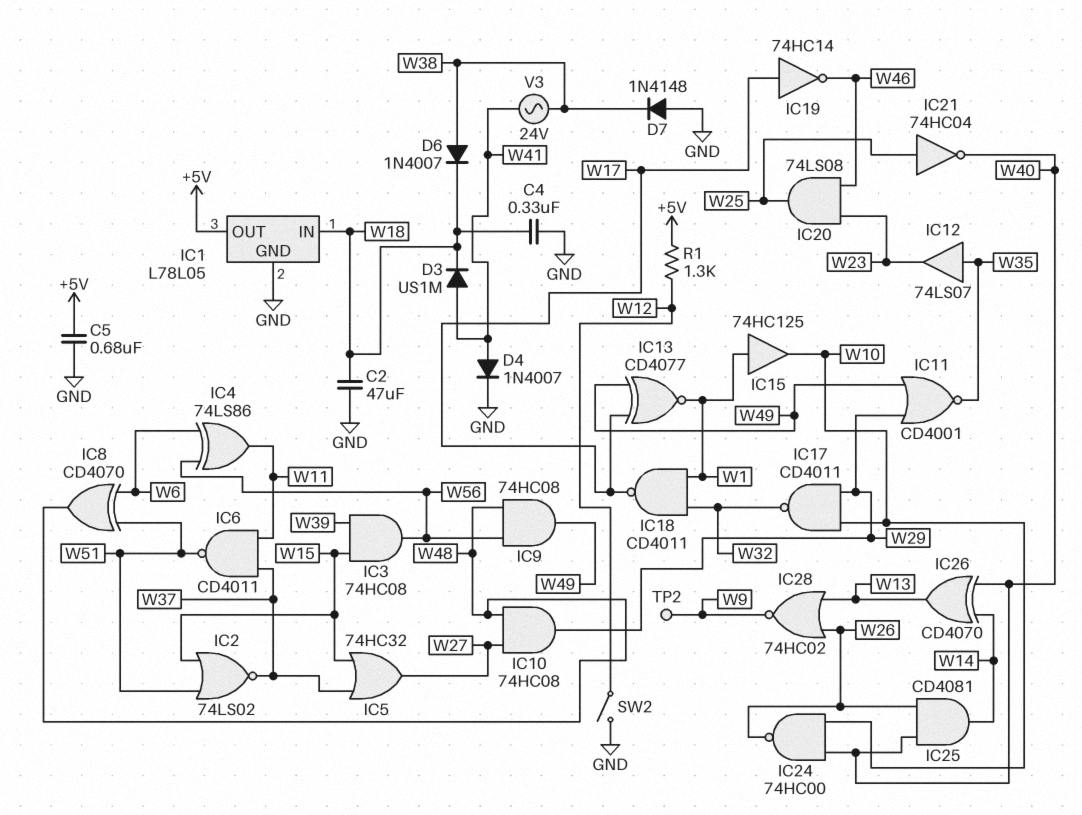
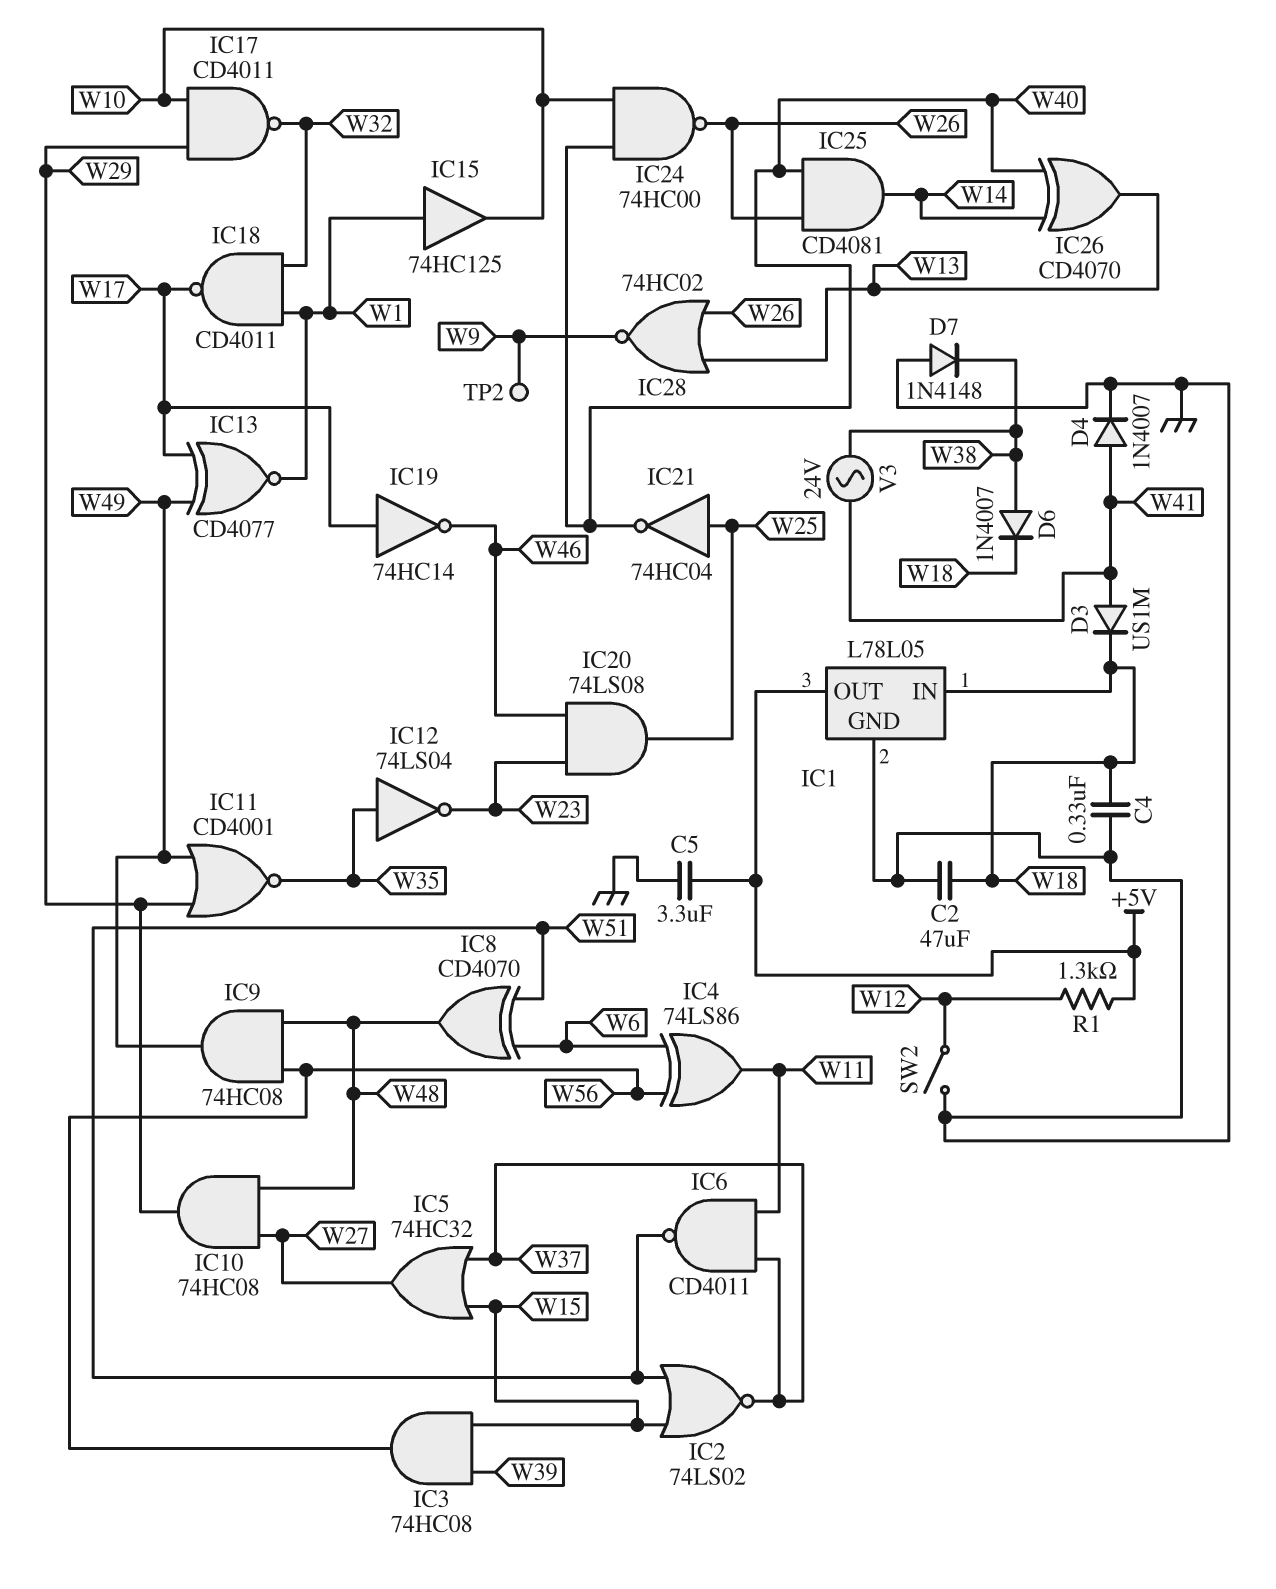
C5: 680nF (+5V, GND) -> 3.3uF (+5V, GND)
IC12: buffer 74LS07 (in W35, out W23) -> NOT 74LS04 (in W35, out W23)

